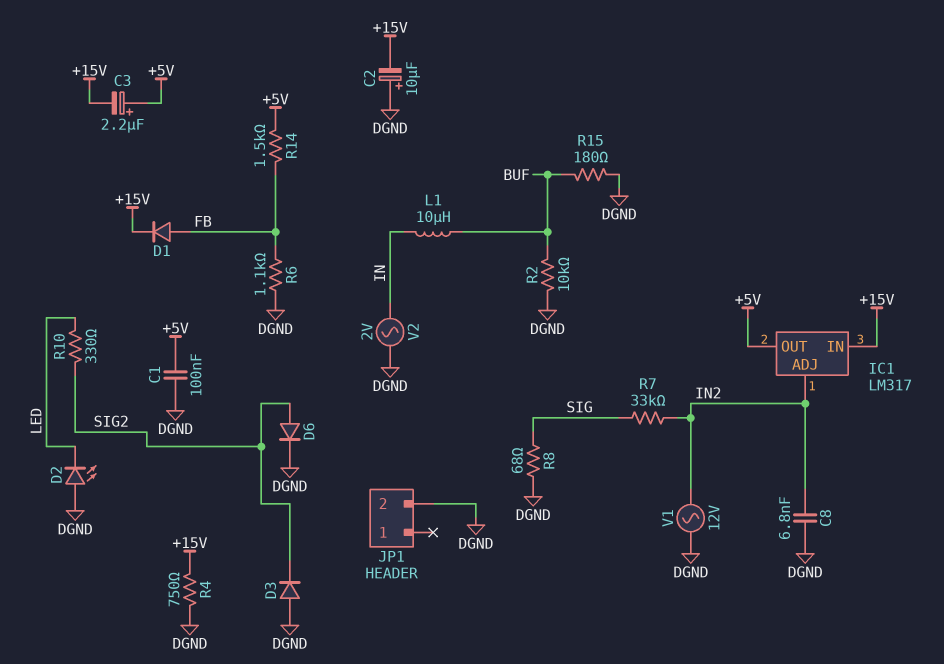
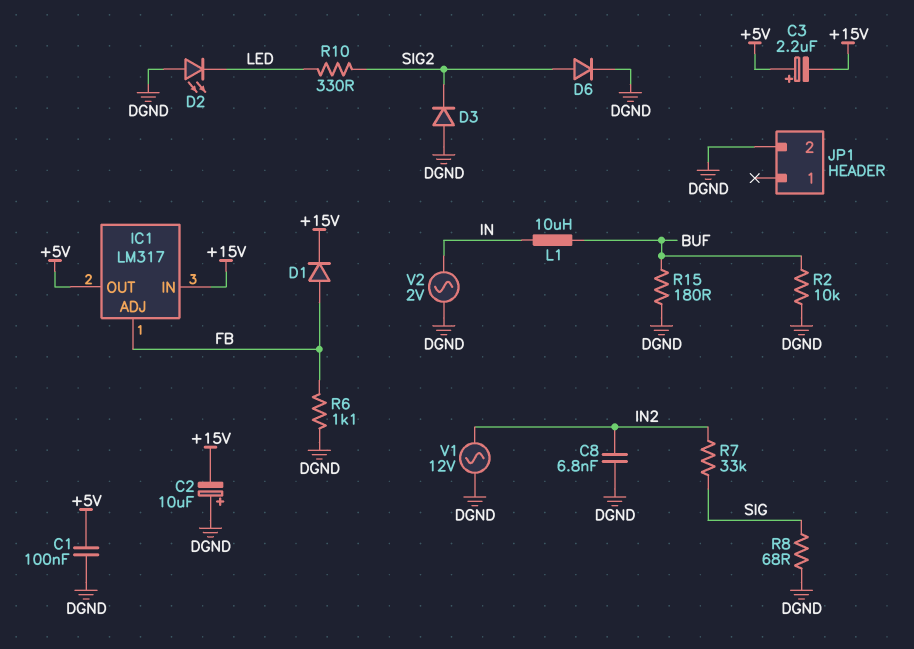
IC1 pin ADJ: IN2 -> FB
R4: 750 (+15V, DGND) -> none
R14: 1.5k (+5V, FB) -> none

